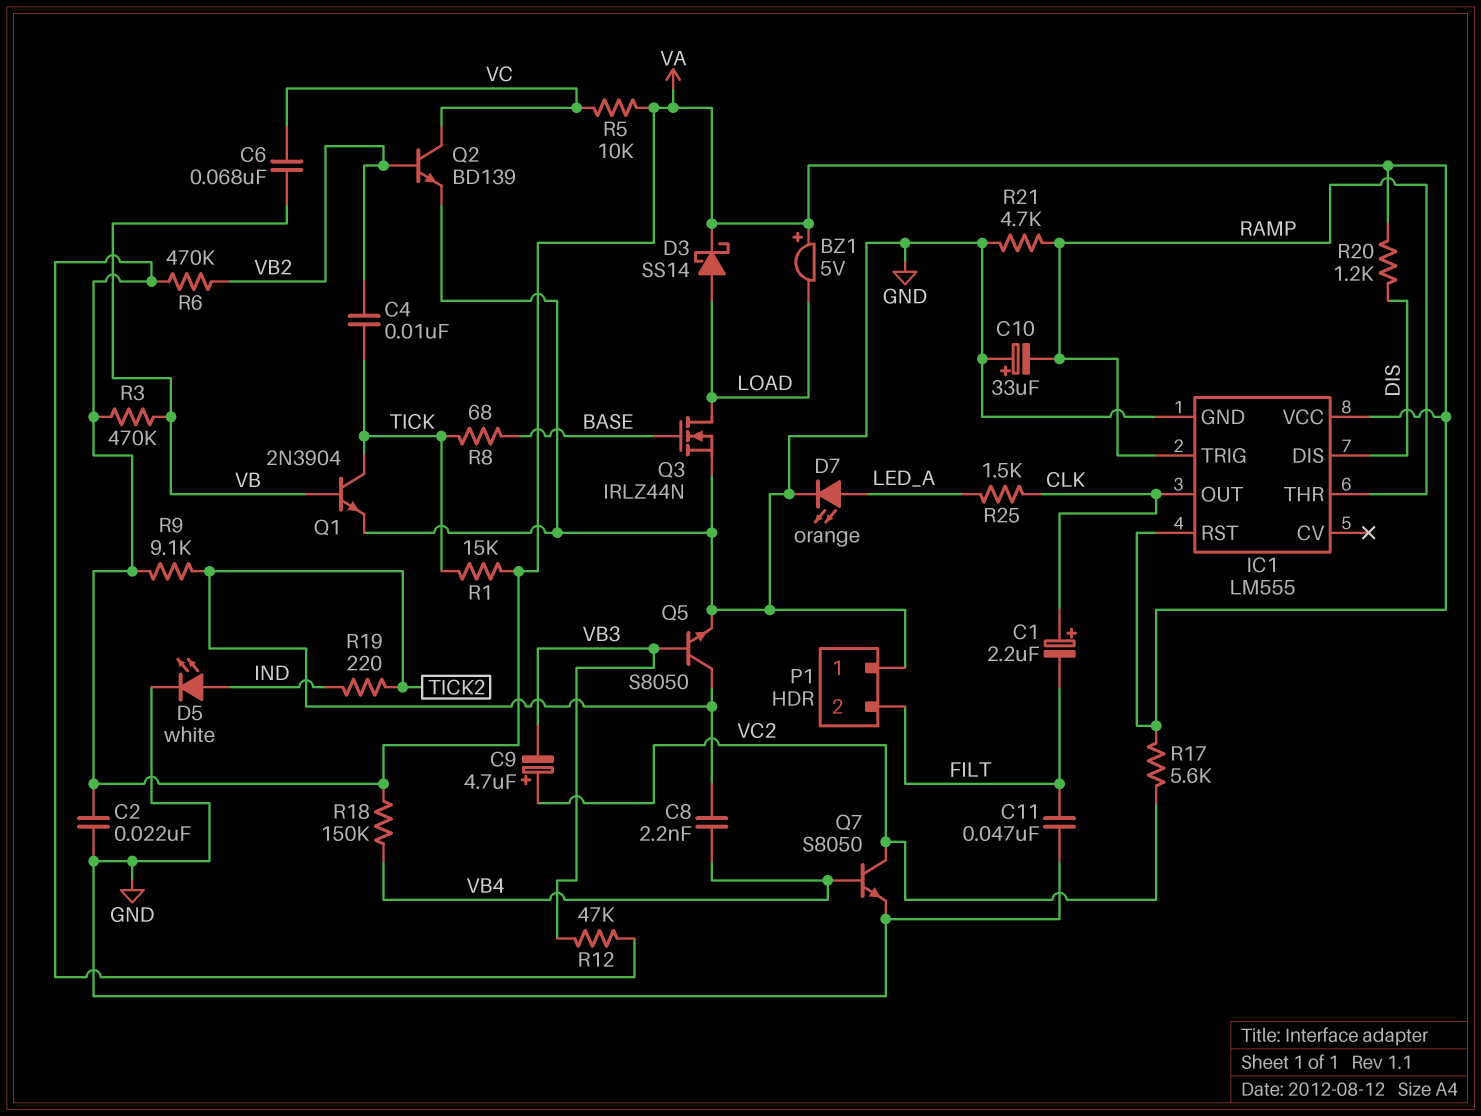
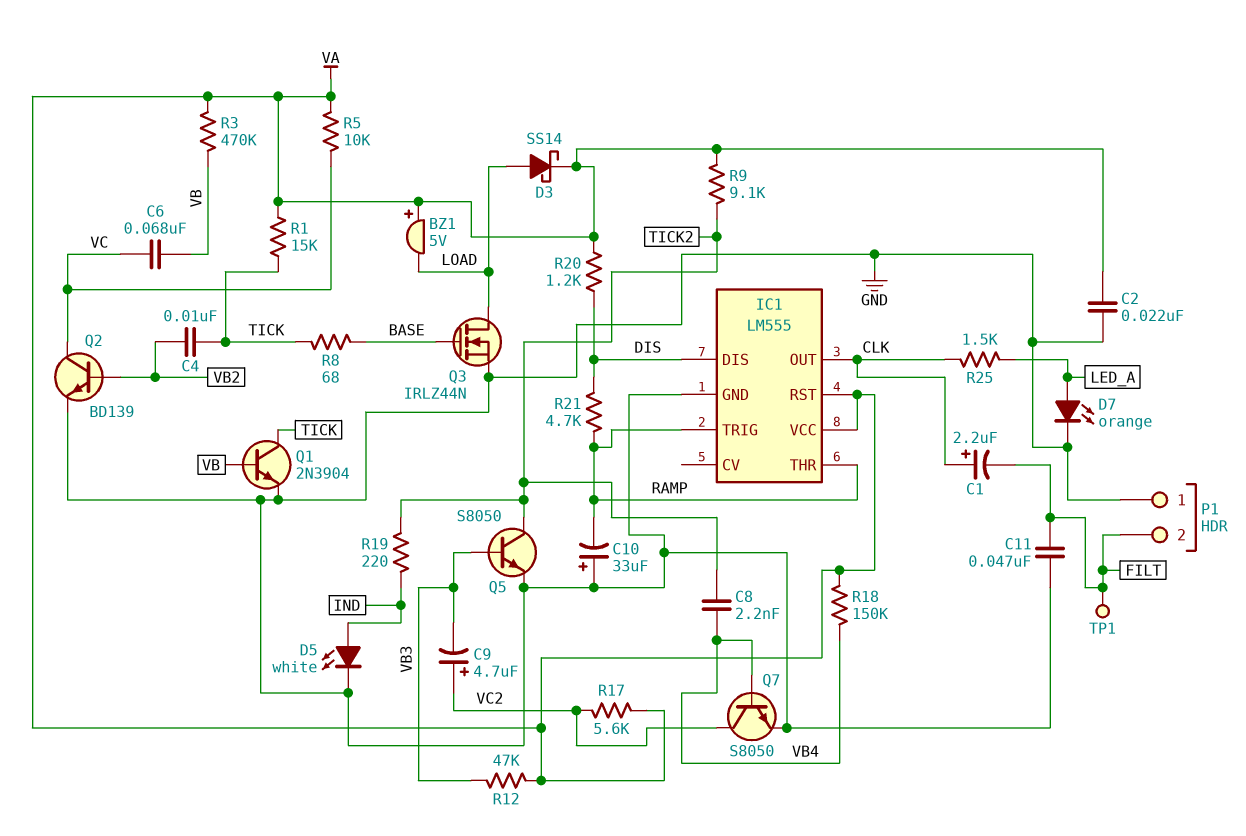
R6: 470k (VA, VB2) -> none
R21: 4.7k (GND, RAMP) -> 4.7k (DIS, RAMP)
TP1: none -> test point (FILT)

